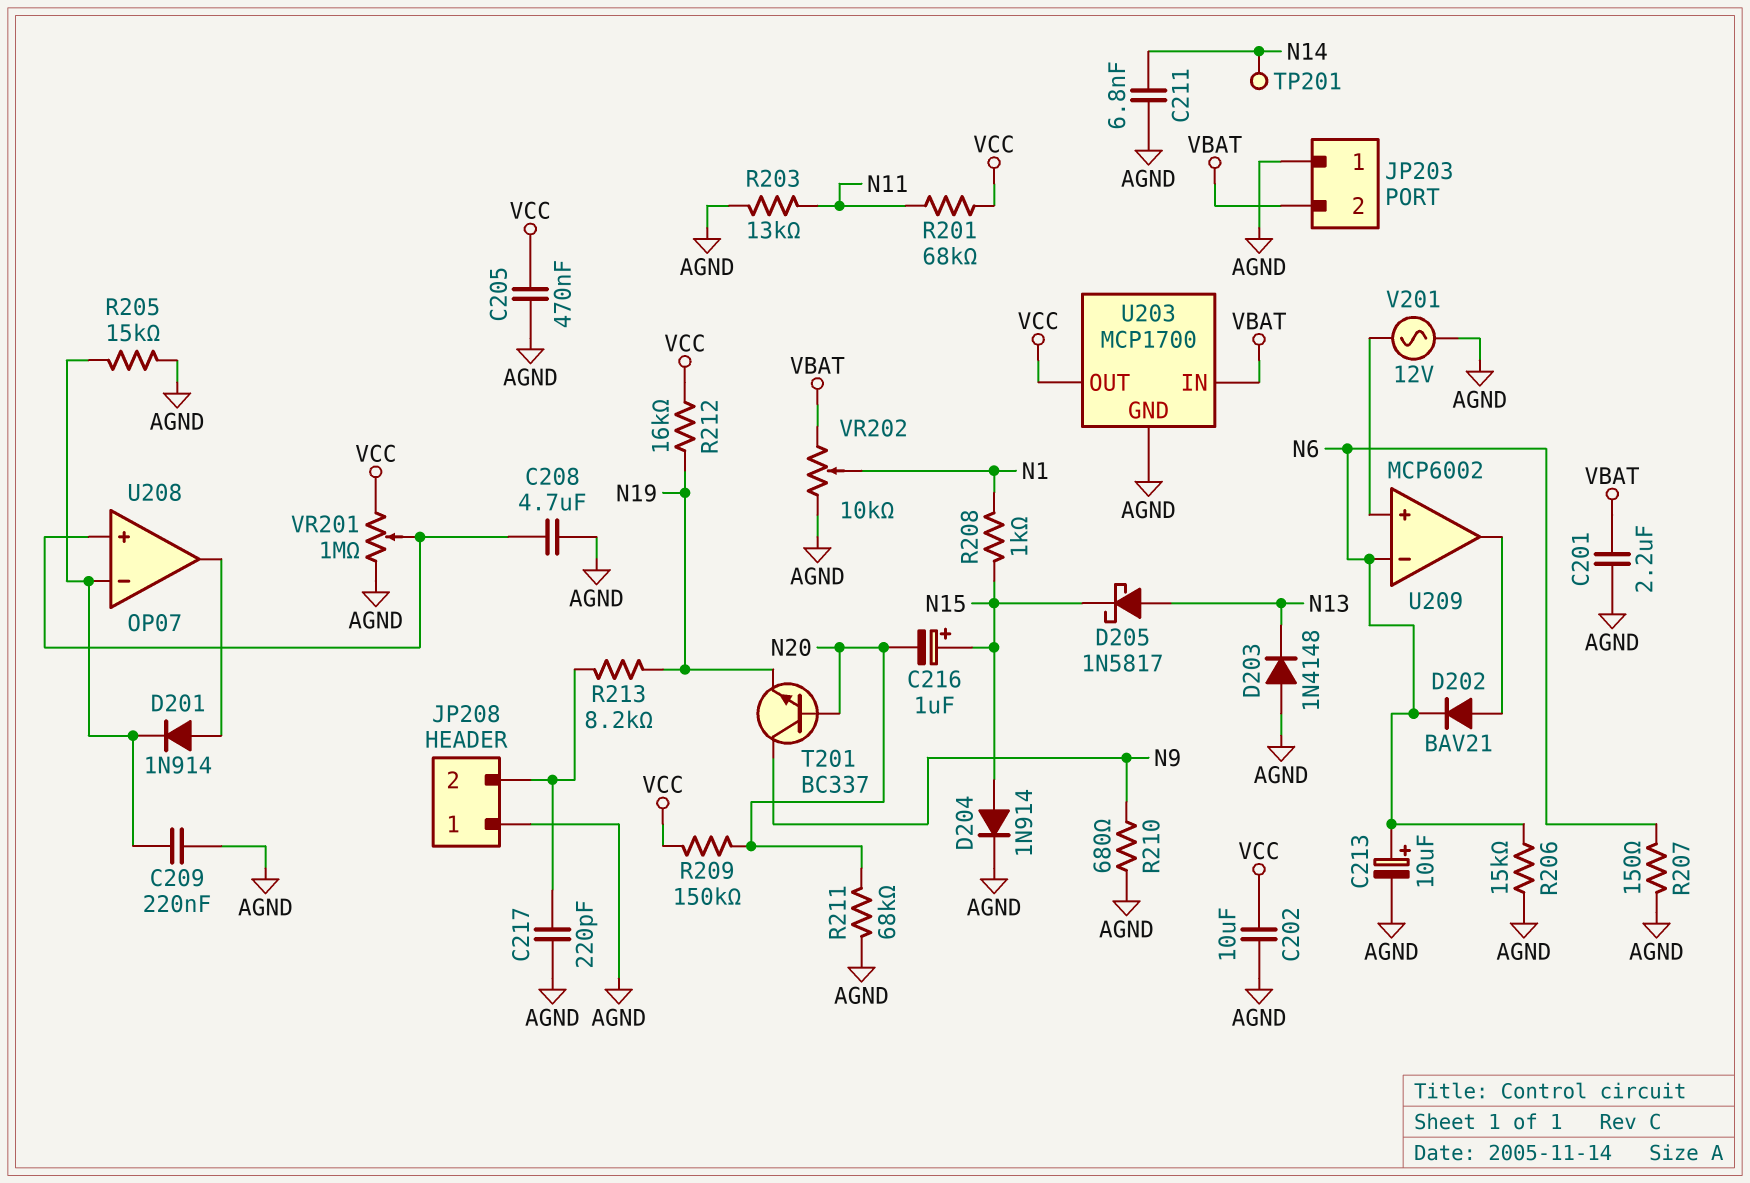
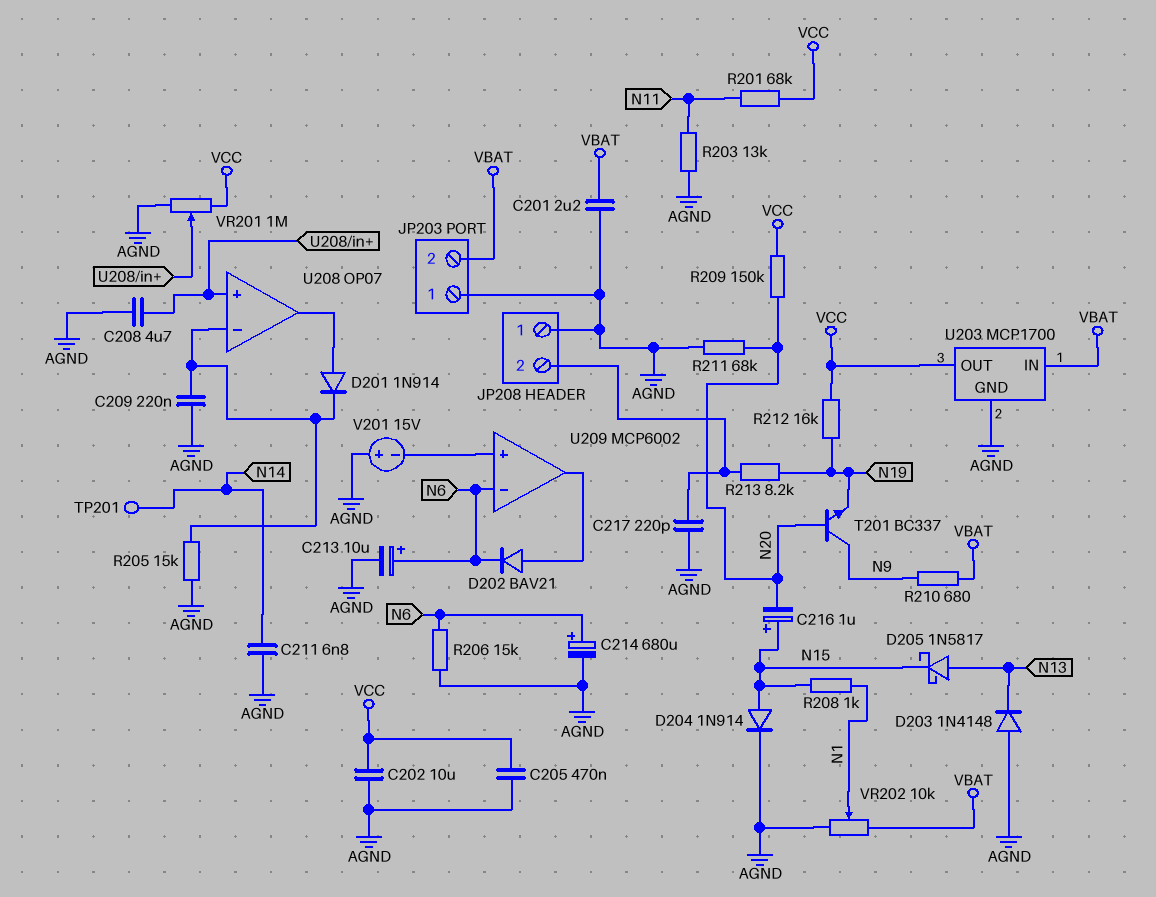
C214: none -> 680uF (plus N6, minus AGND)
R207: 150 (AGND, N6) -> none
R210: 680 (AGND, N9) -> 680 (N9, VBAT)
V201: AC 12V (AGND, U209/in+) -> 15V (plus AGND, minus U209/in+)

